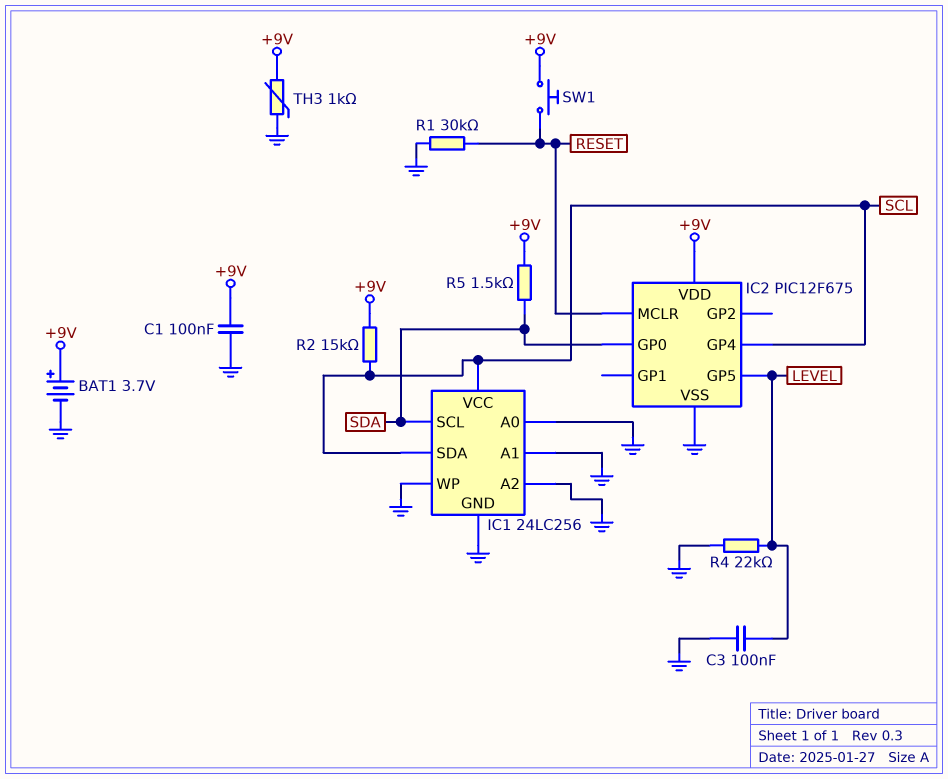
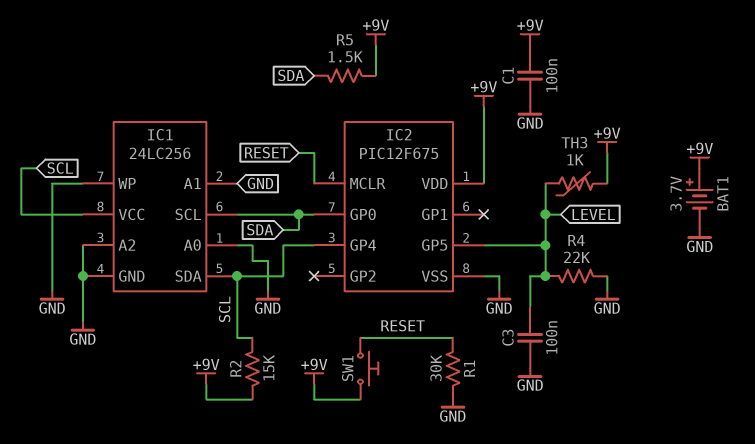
TH3: 1k (+9V, GND) -> 1k (+9V, LEVEL)

